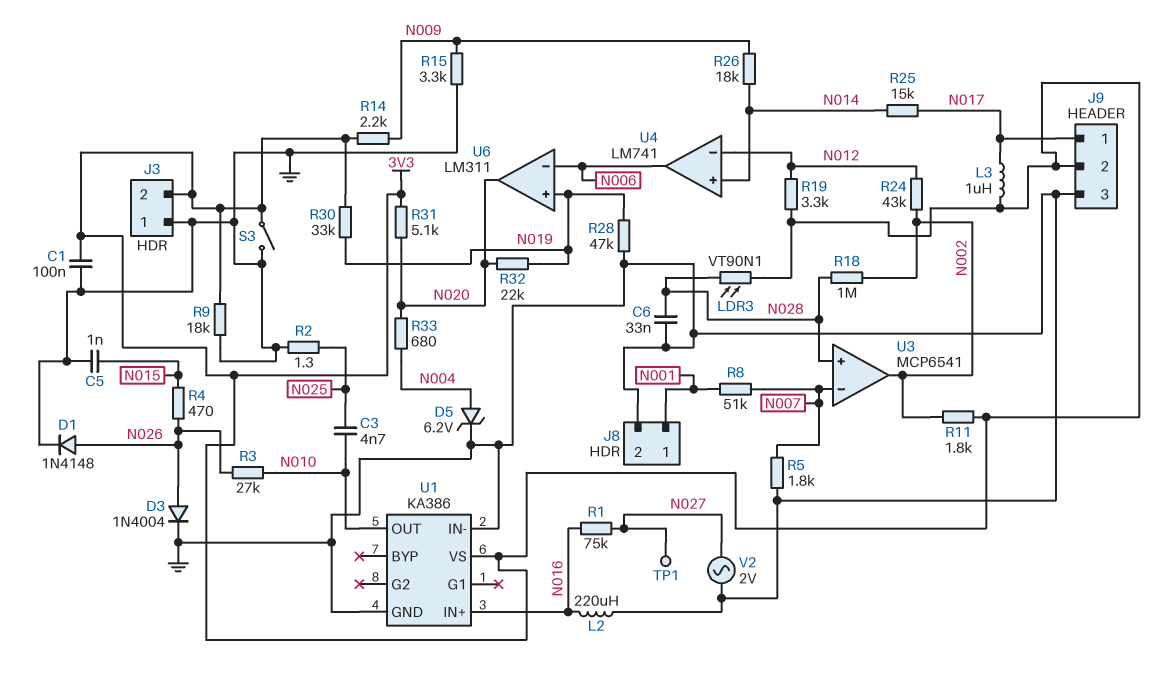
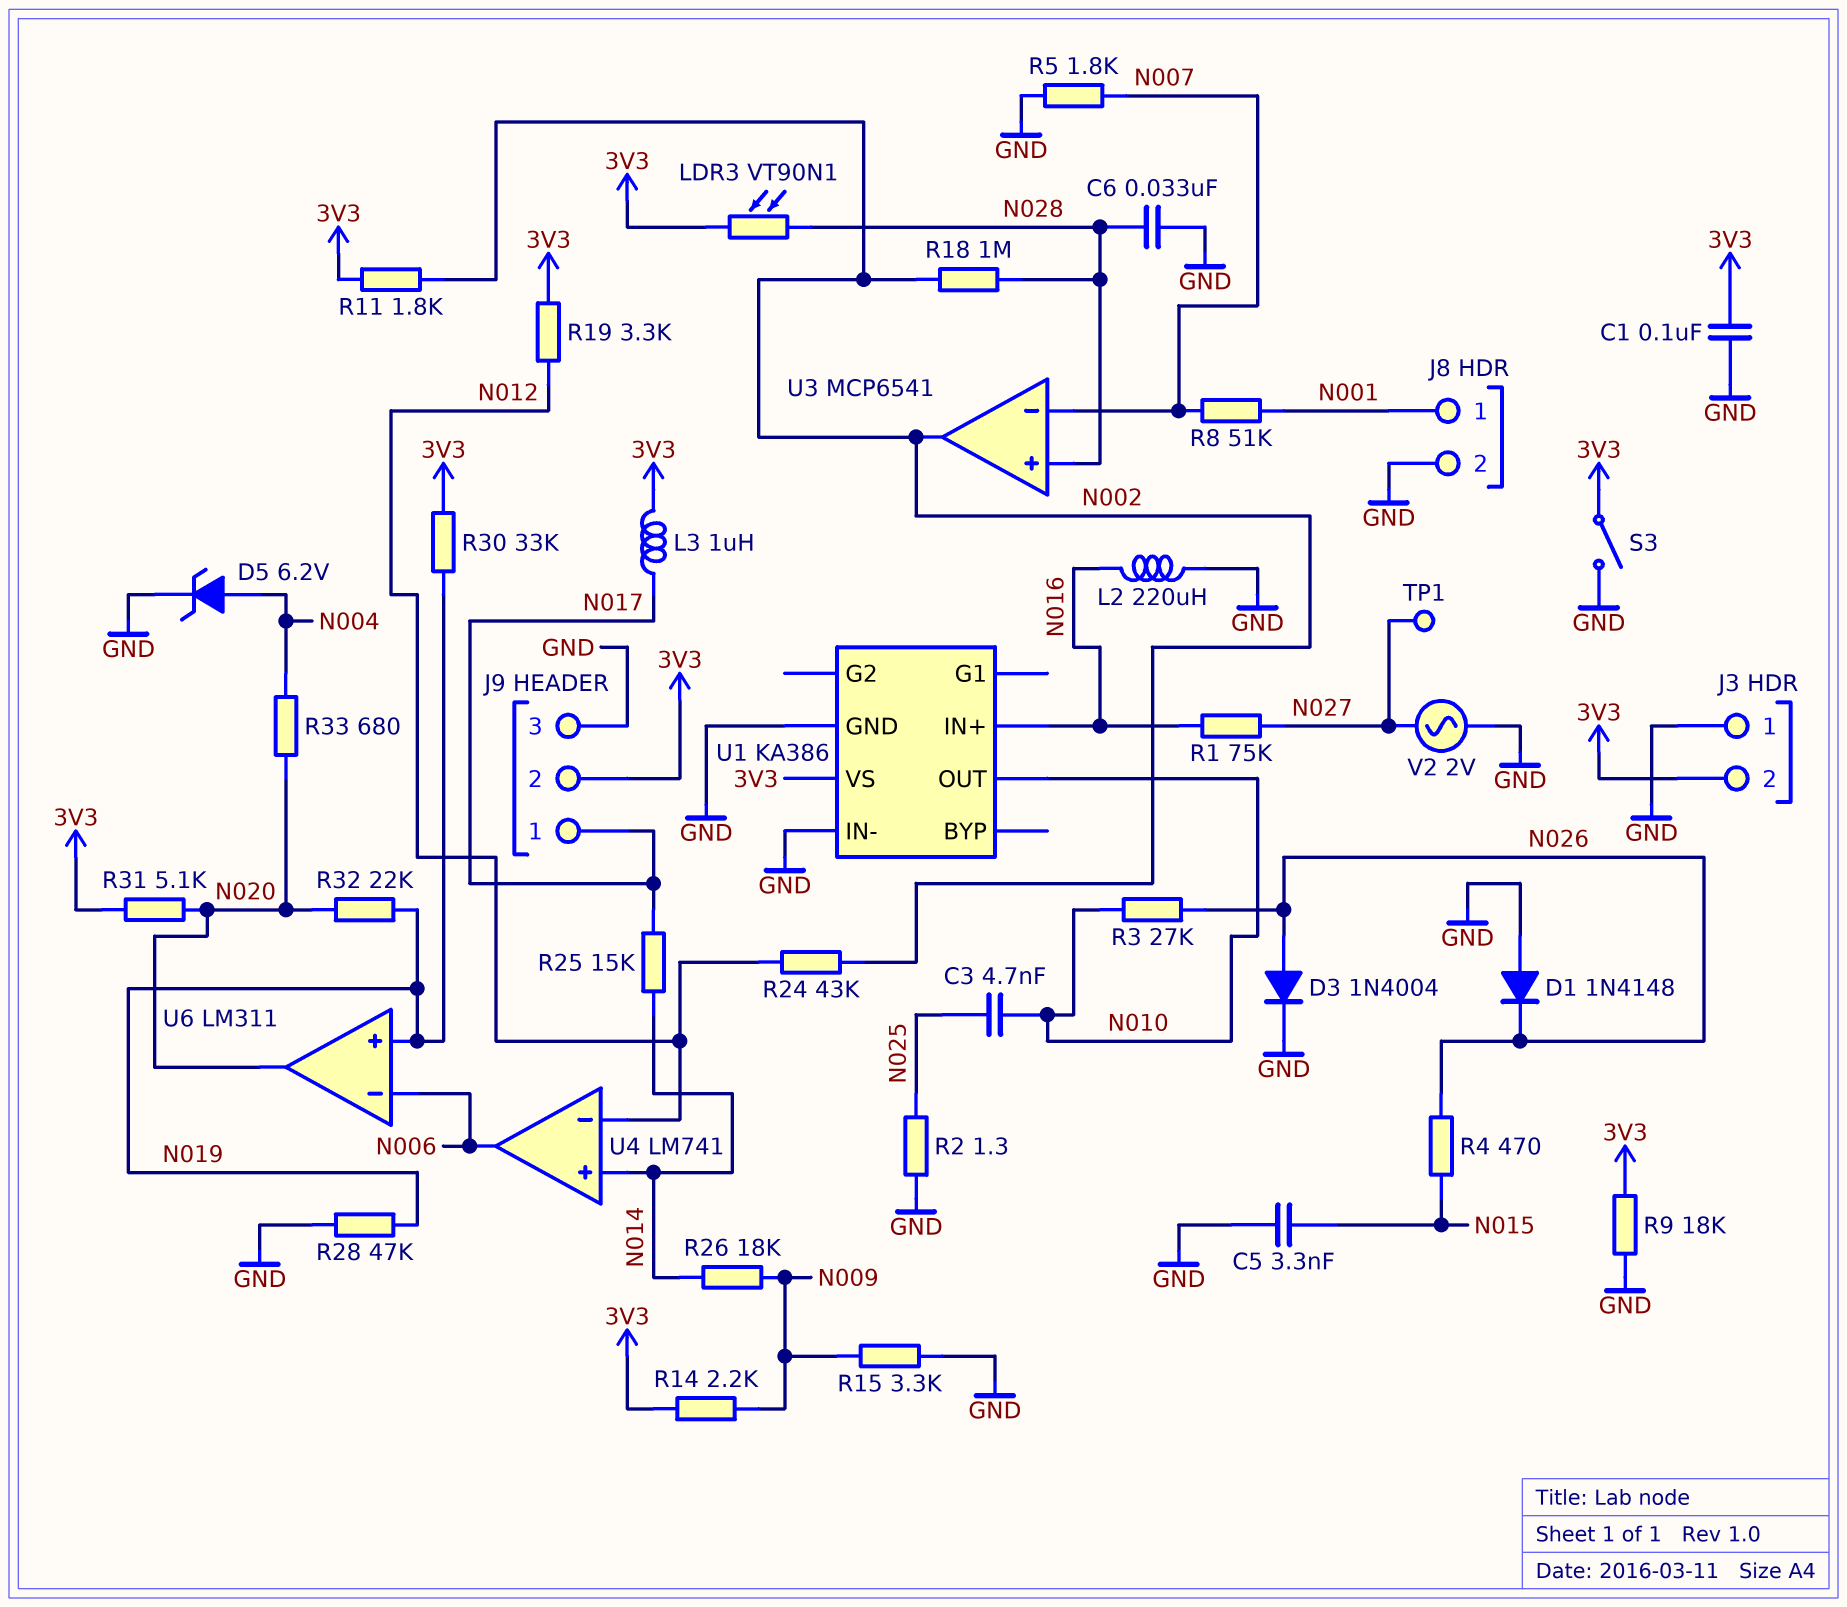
C5: 1nF (GND, N015) -> 3.3nF (GND, N015)
D1: diode 1N4148 (A N026, K GND) -> diode 1N4148 (A GND, K N026)

